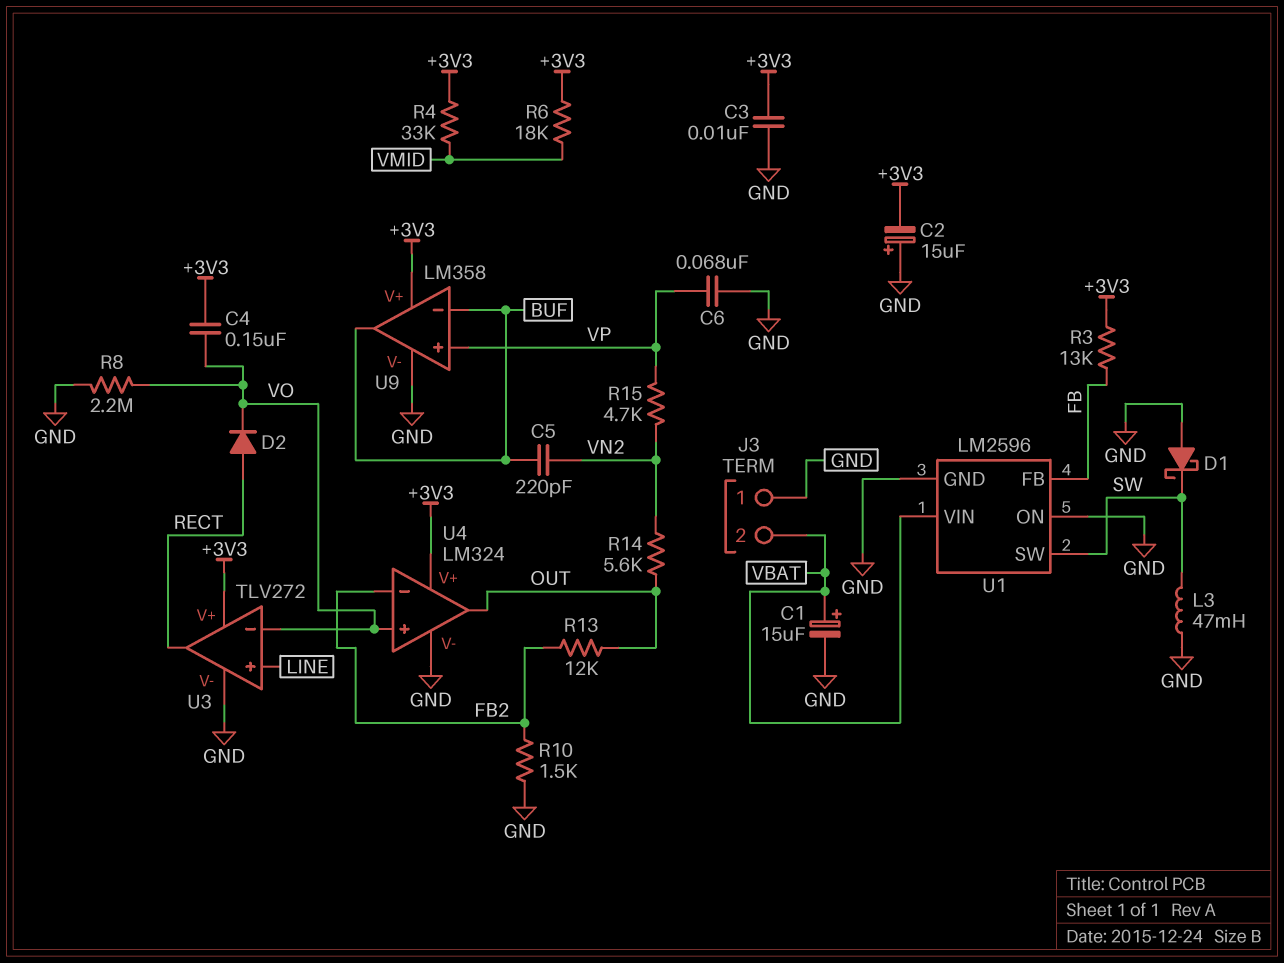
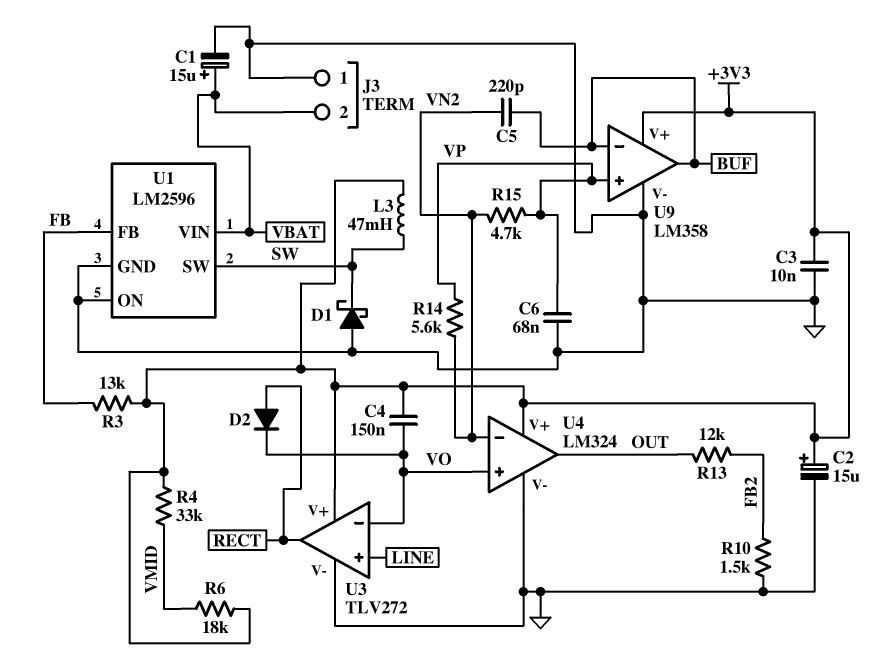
C2: 15uF (plus GND, minus +3V3) -> 15uF (plus +3V3, minus GND)
L3: 47mH (GND, SW) -> 47mH (+3V3, SW)
R8: 2.2M (GND, VO) -> none
R14: 5.6k (OUT, VN2) -> 5.6k (VN2, VP)
U4 pin in-: FB2 -> VN2

